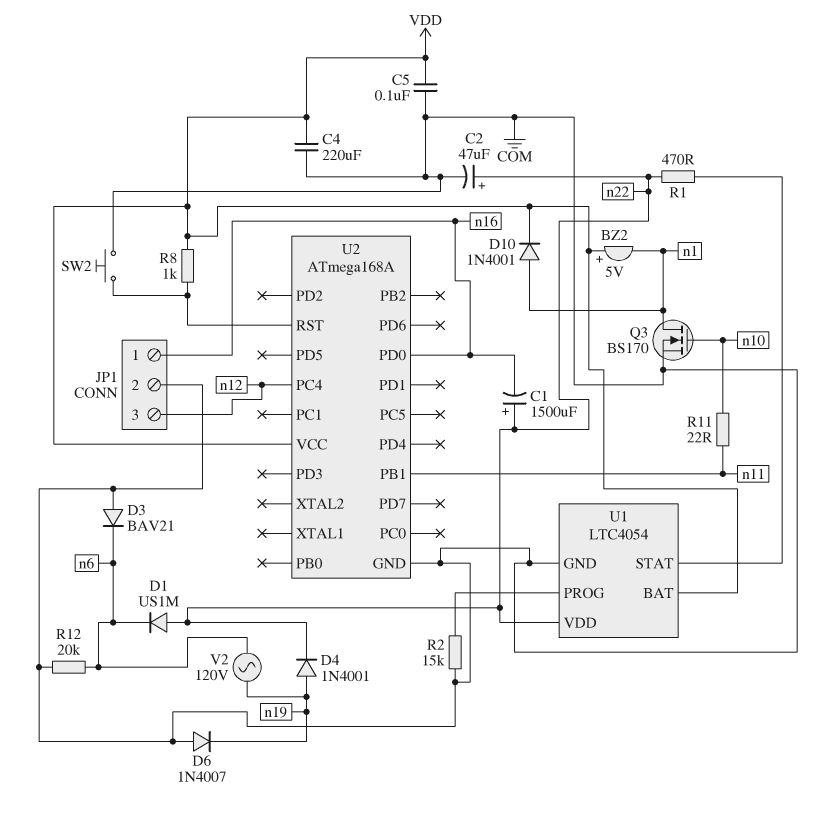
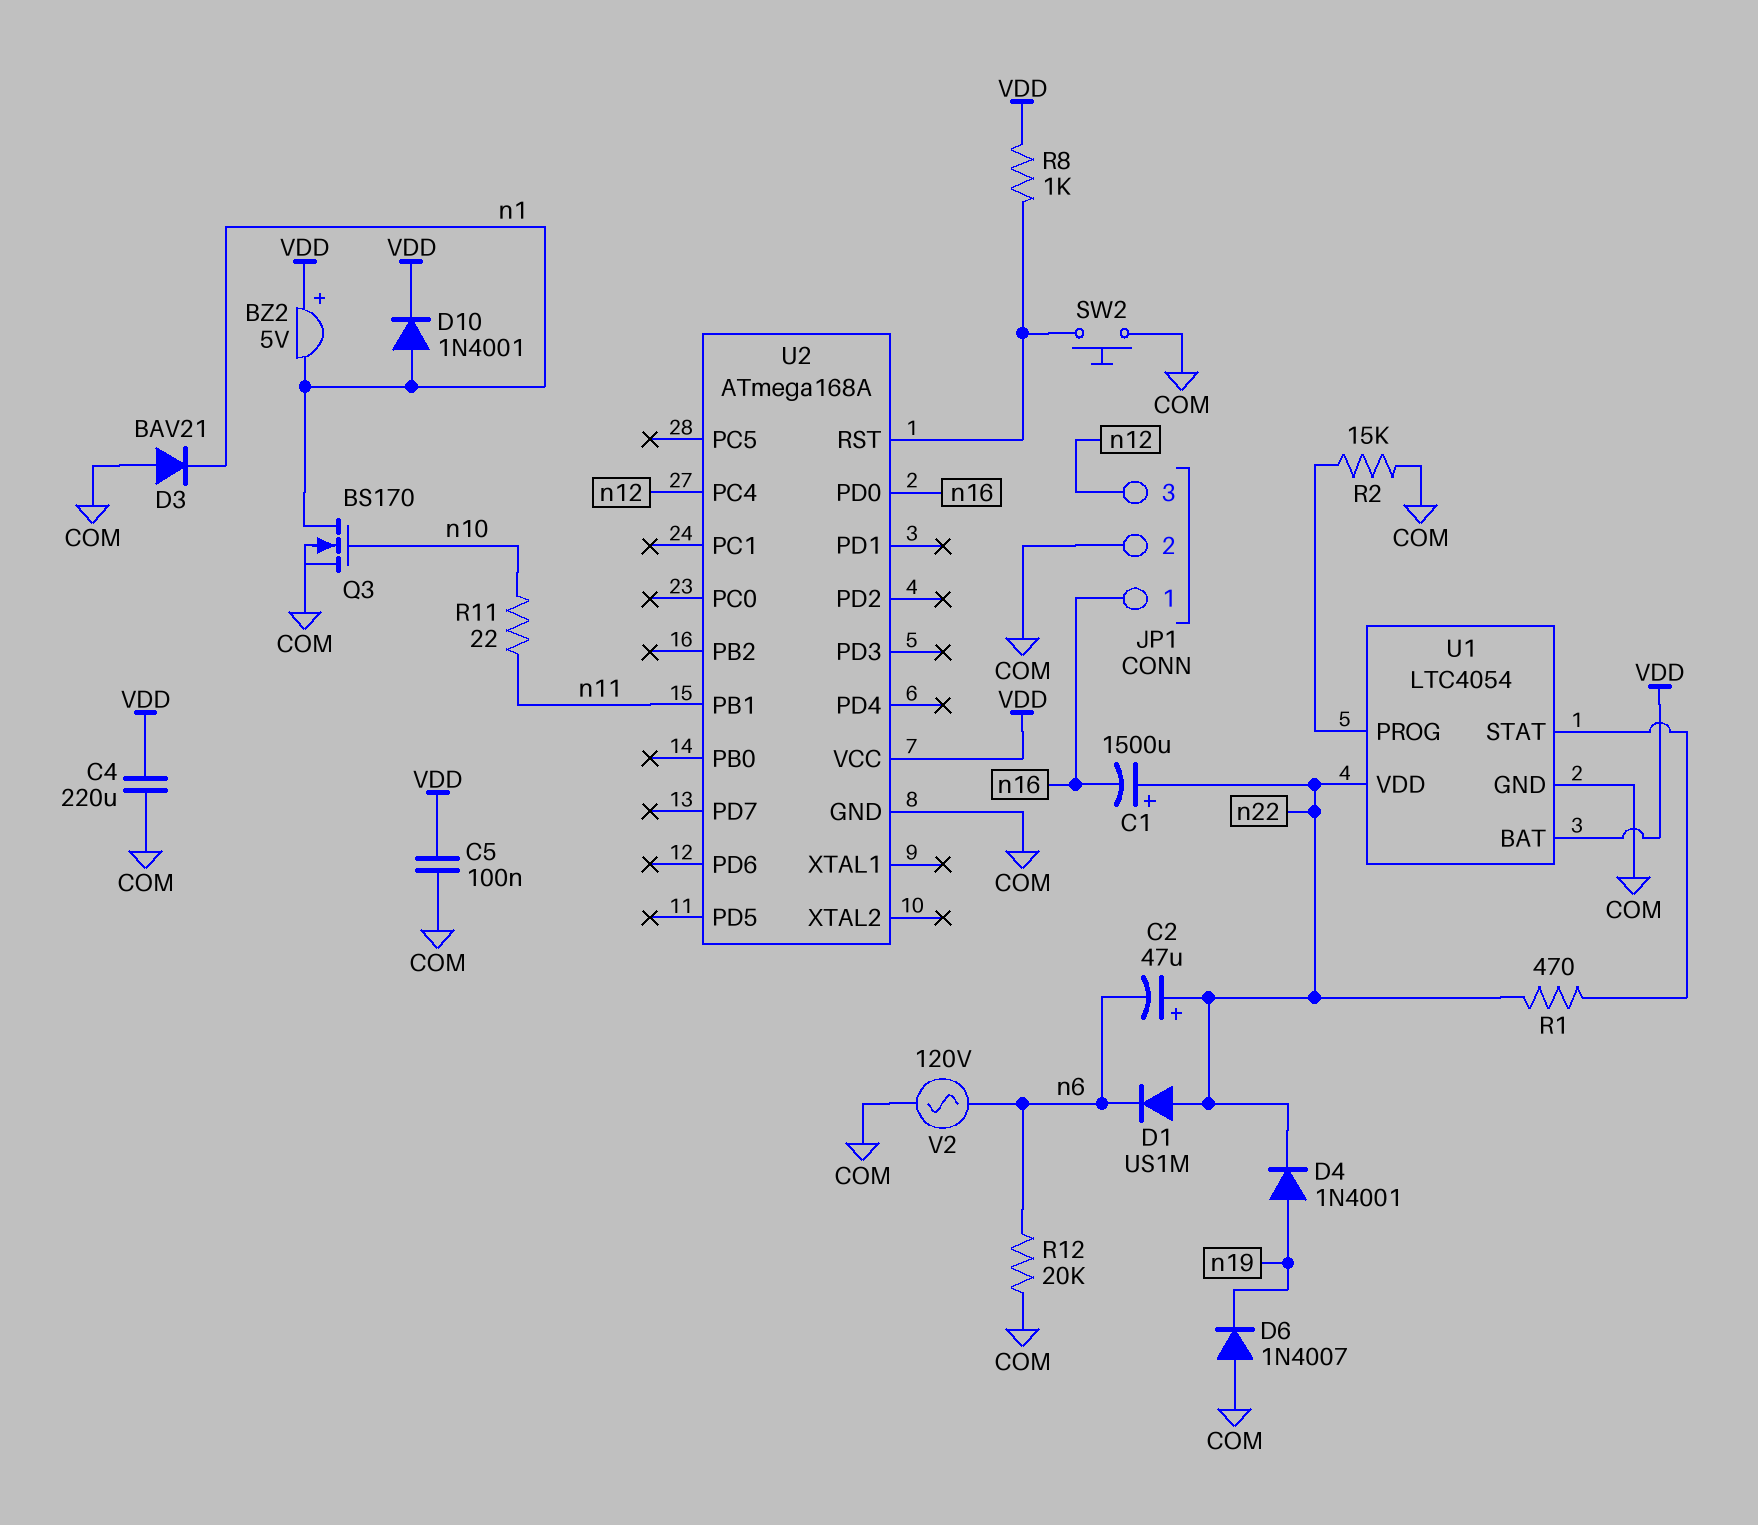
C2: 47uF (plus n22, minus COM) -> 47uF (plus n22, minus n6)
D3: diode BAV21 (A COM, K n6) -> diode BAV21 (A COM, K n1)
V2: AC 120V (n6, n19) -> AC 120V (COM, n6)

